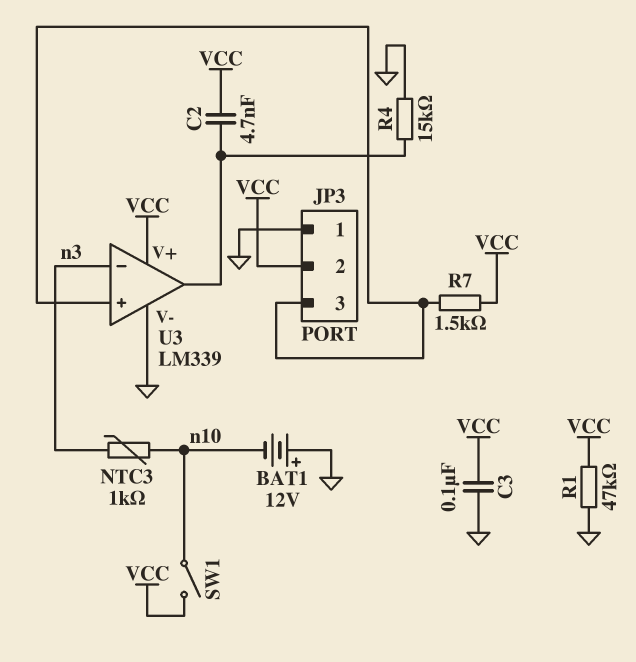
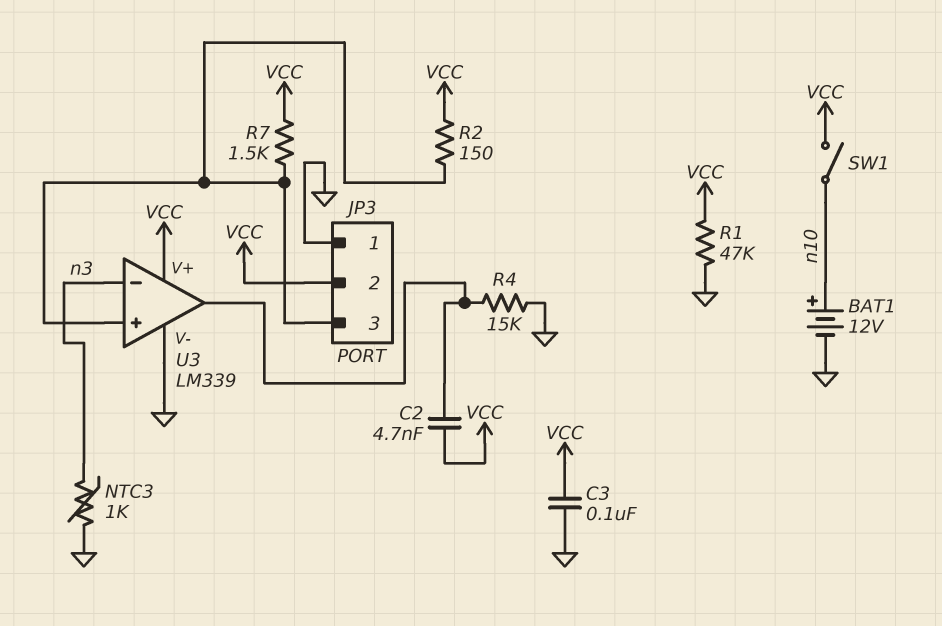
BAT1: 12V (plus GND, minus n10) -> 12V (plus n10, minus GND)
NTC3: 1k (n3, n10) -> 1k (GND, n3)
R2: none -> 150 (JP3/3, VCC)

